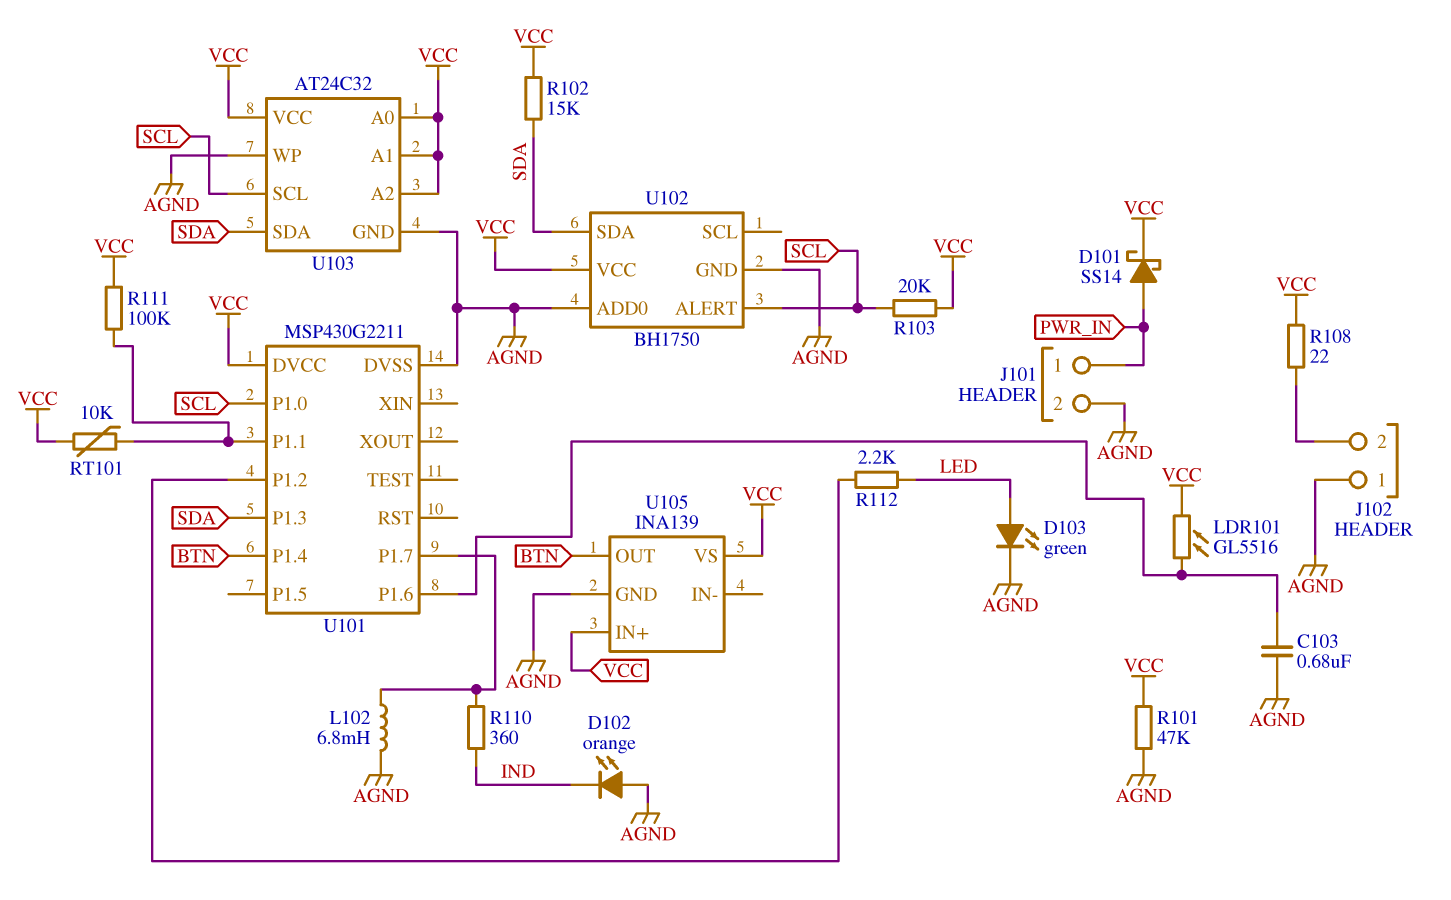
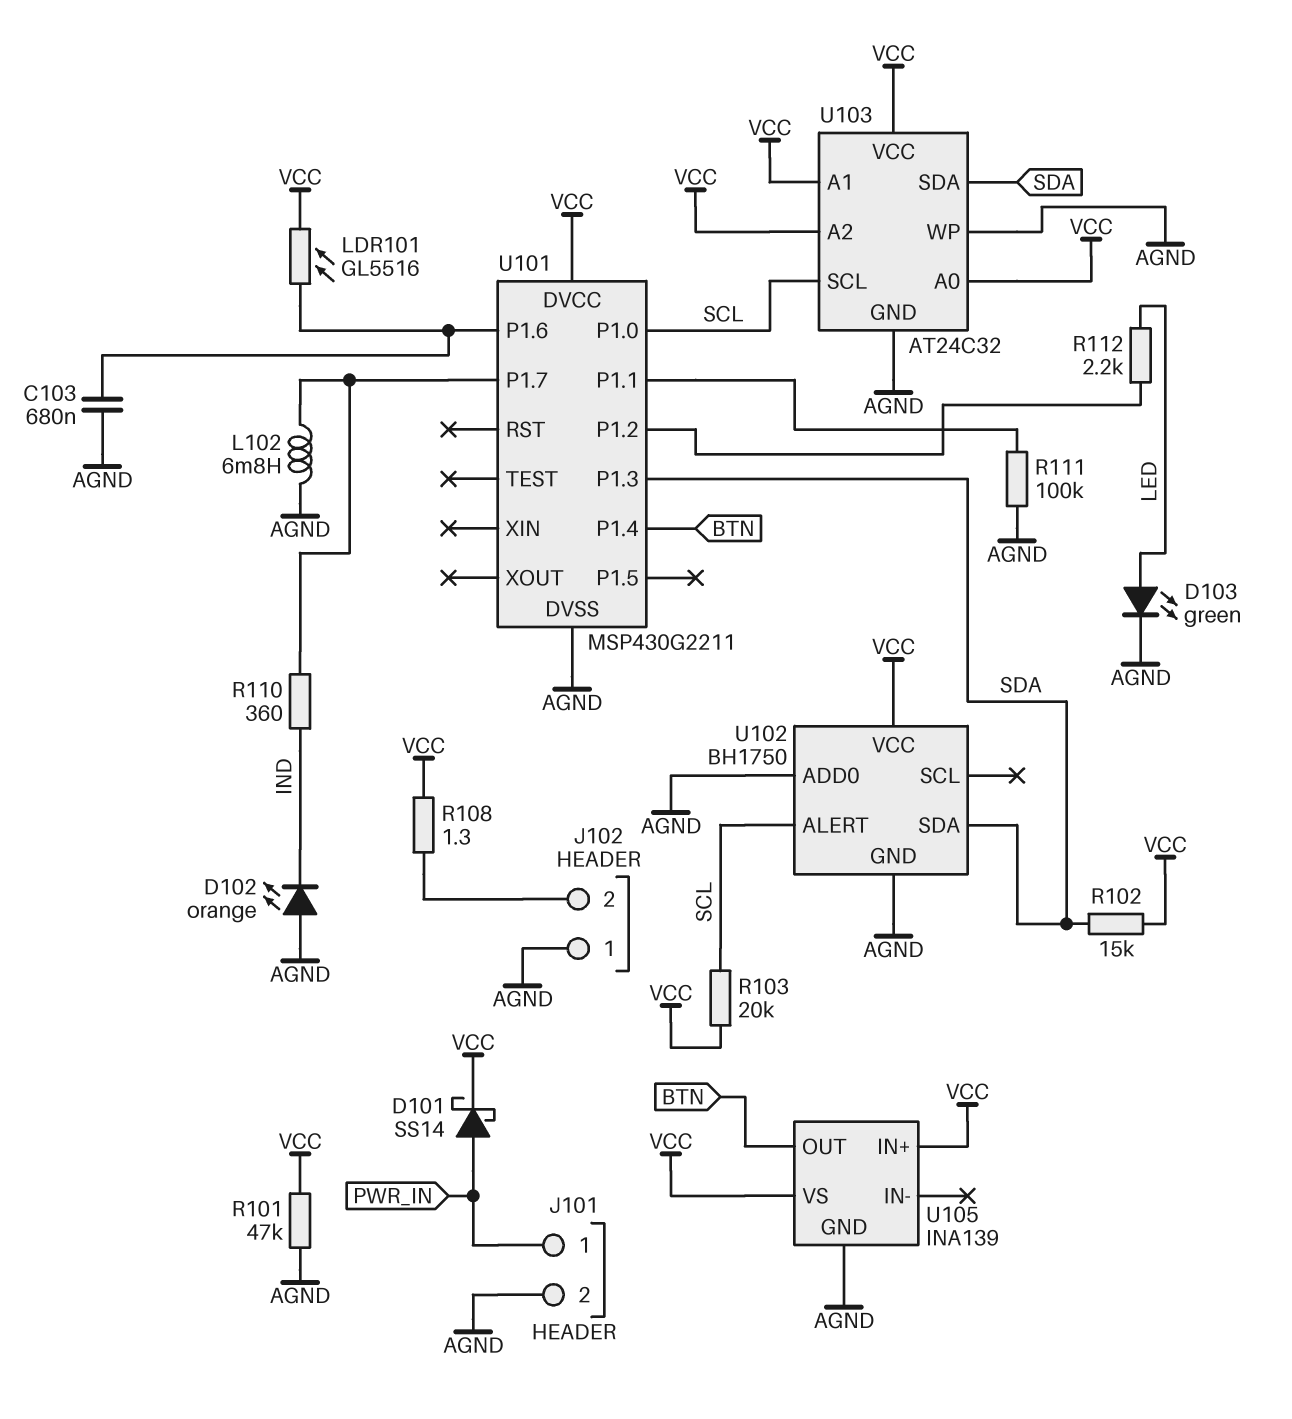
R108: 22 (J102/2, VCC) -> 1.3 (J102/2, VCC)
R111: 100k (U101/P1.1, VCC) -> 100k (AGND, U101/P1.1)
RT101: 10k (U101/P1.1, VCC) -> none

